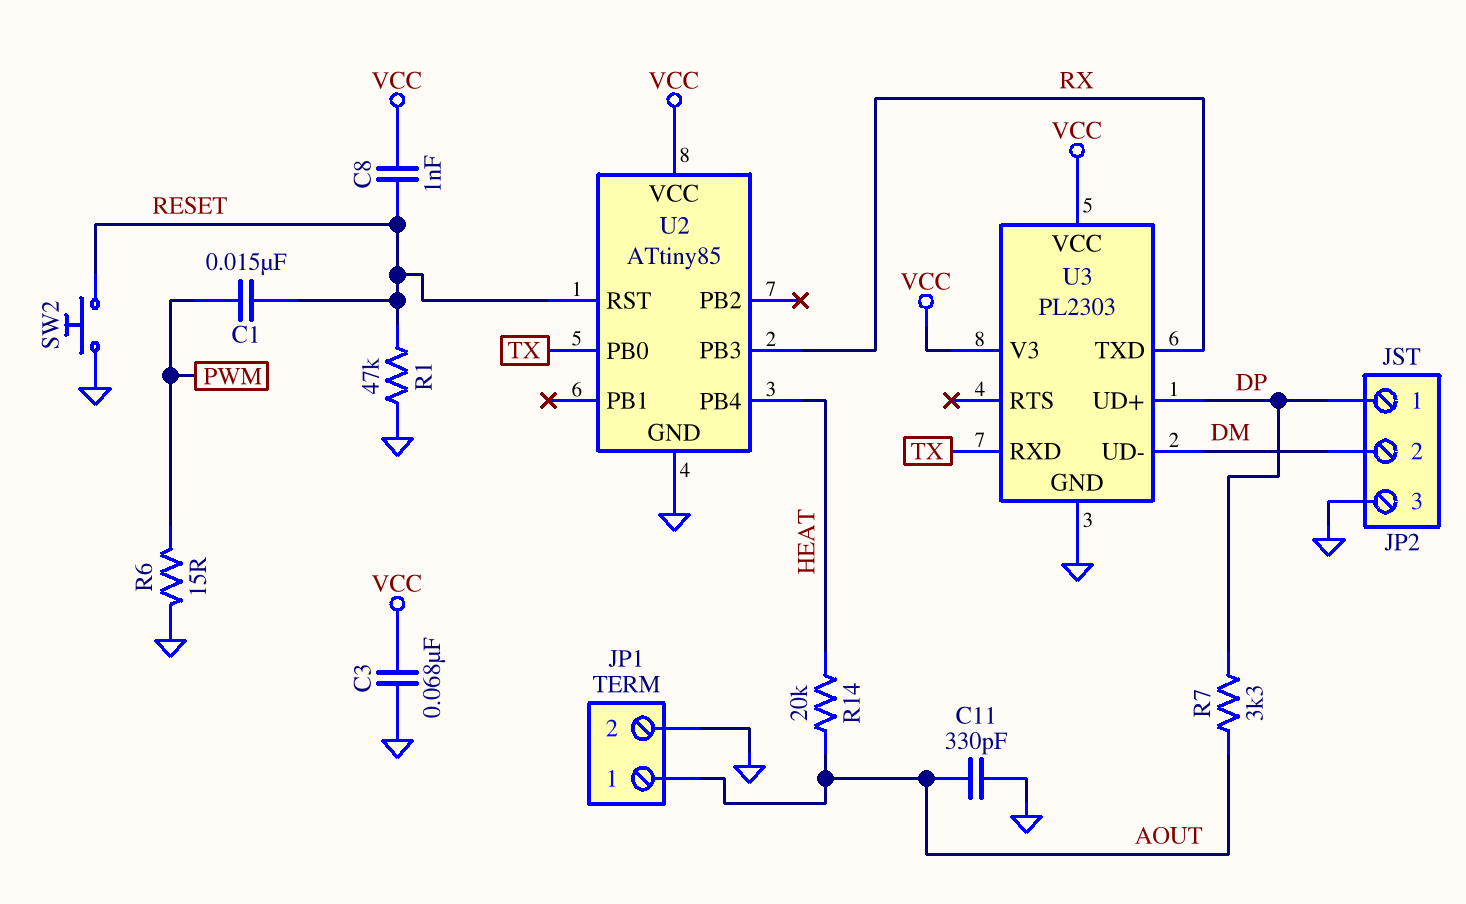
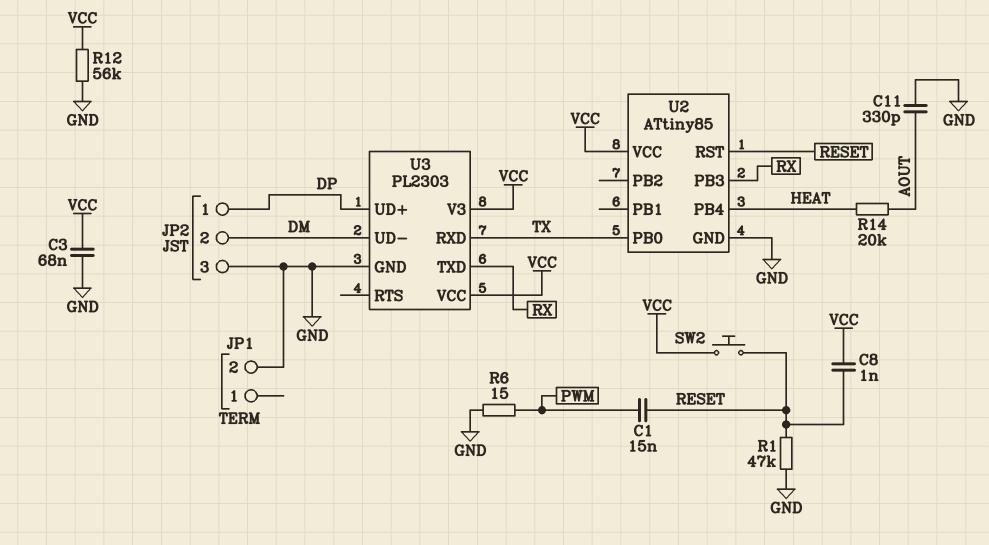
JP1 pin 1: AOUT -> none
R7: 3.3k (AOUT, DP) -> none
R12: none -> 56k (GND, VCC)
SW2: button (GND, RESET) -> button (RESET, VCC)

